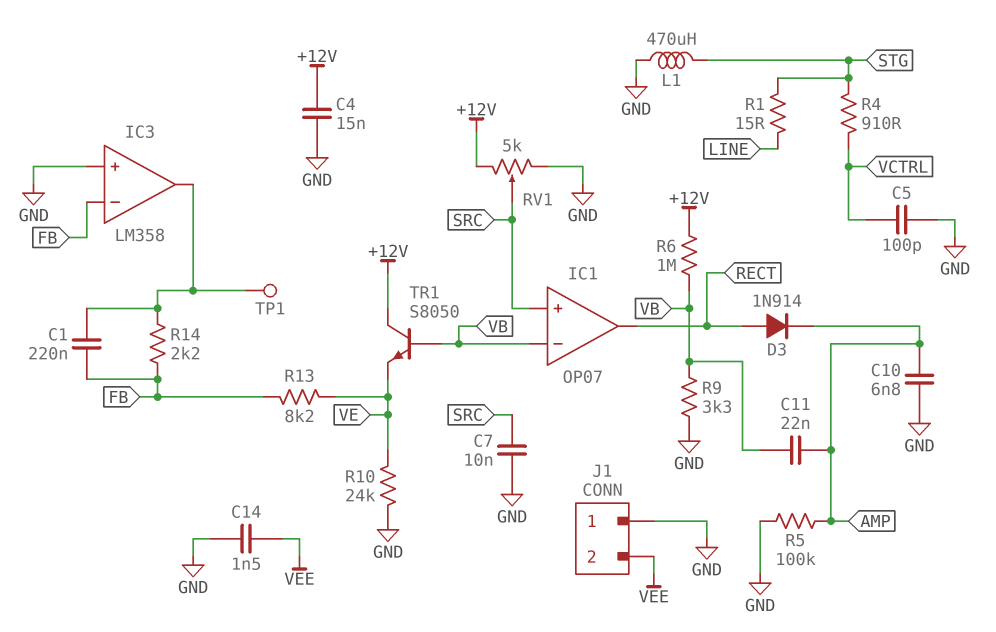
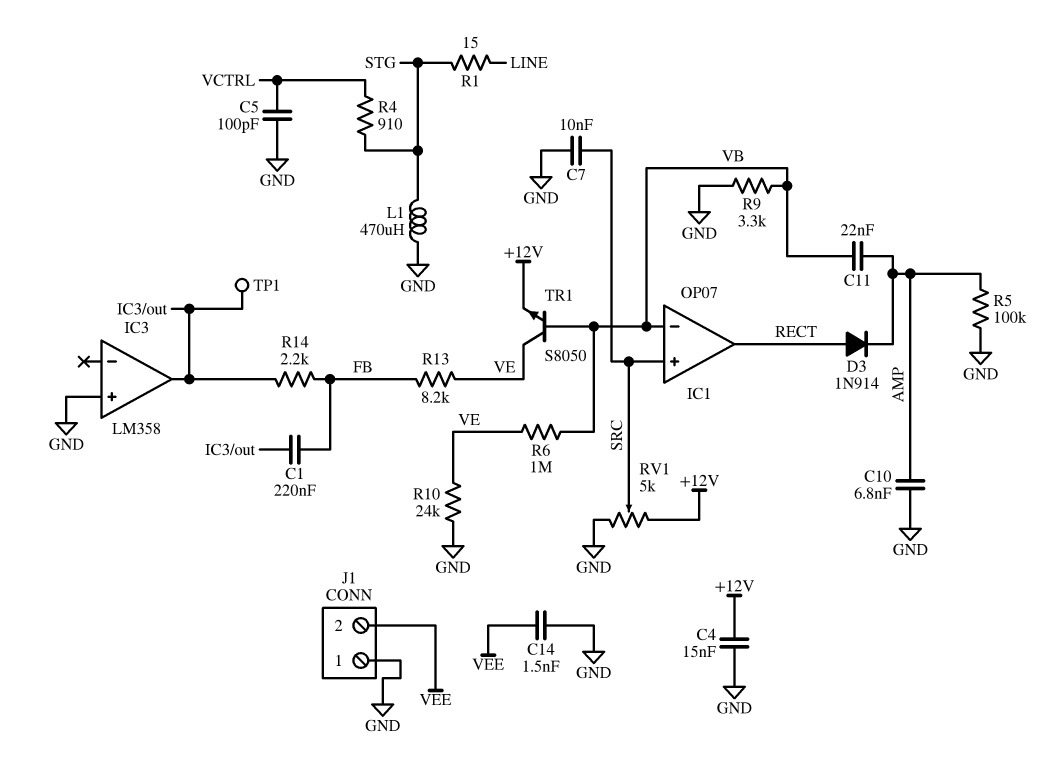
IC3 pin in-: FB -> none
R6: 1M (+12V, VB) -> 1M (VB, VE)
TR1: NPN S8050 (B VB, C +12V, E VE) -> NPN S8050 (B VB, C VE, E +12V)

